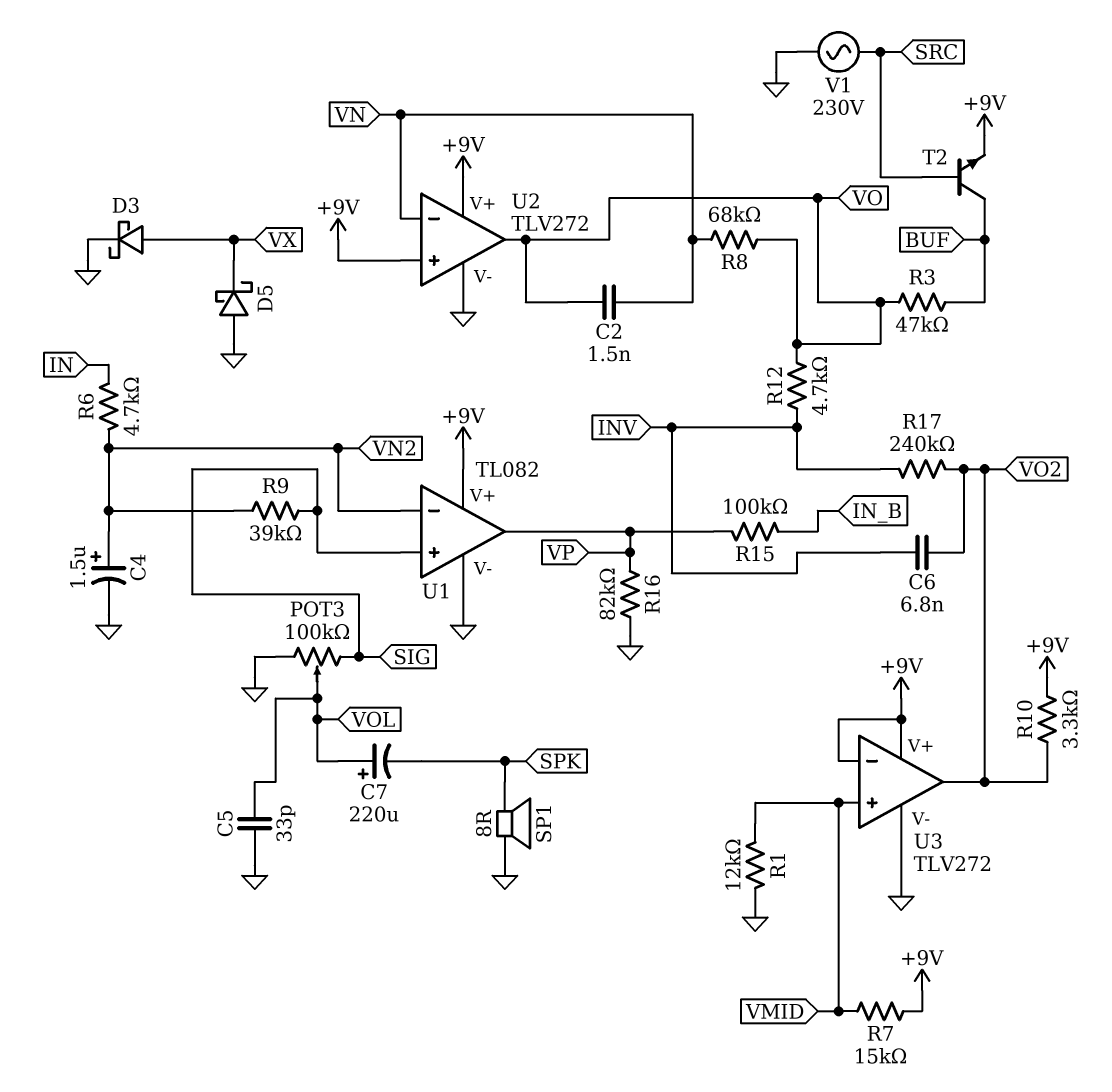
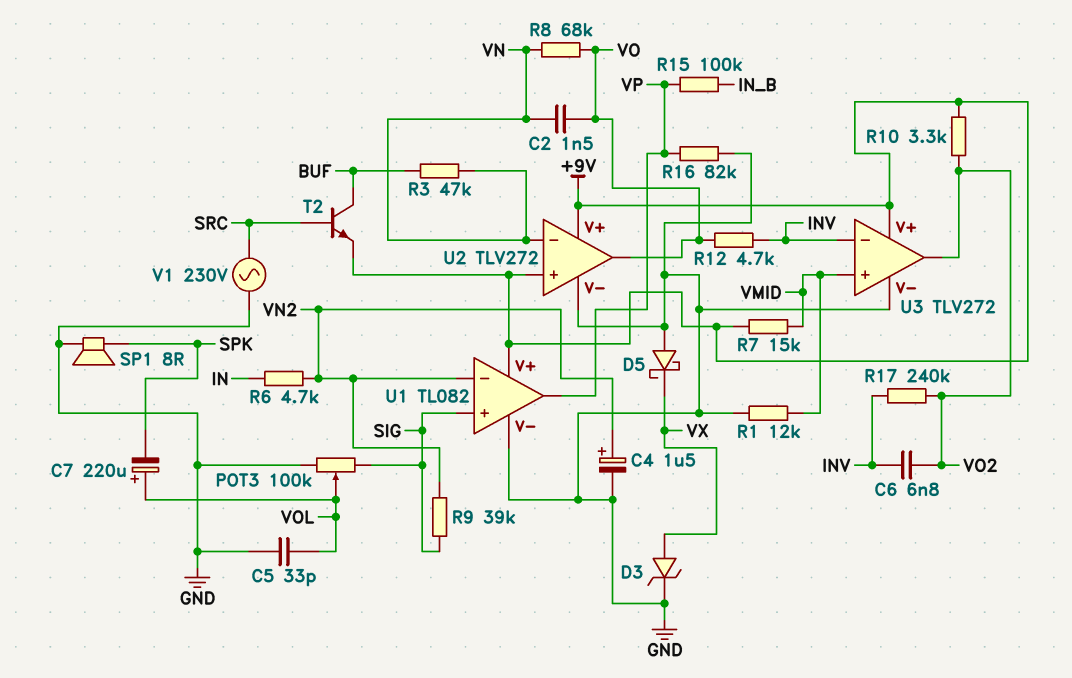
D3: schottky (A VX, K GND) -> zener (A VX, K GND)
R3: 47k (BUF, VO) -> 47k (BUF, VN)
U3 pin in-: +9V -> INV

